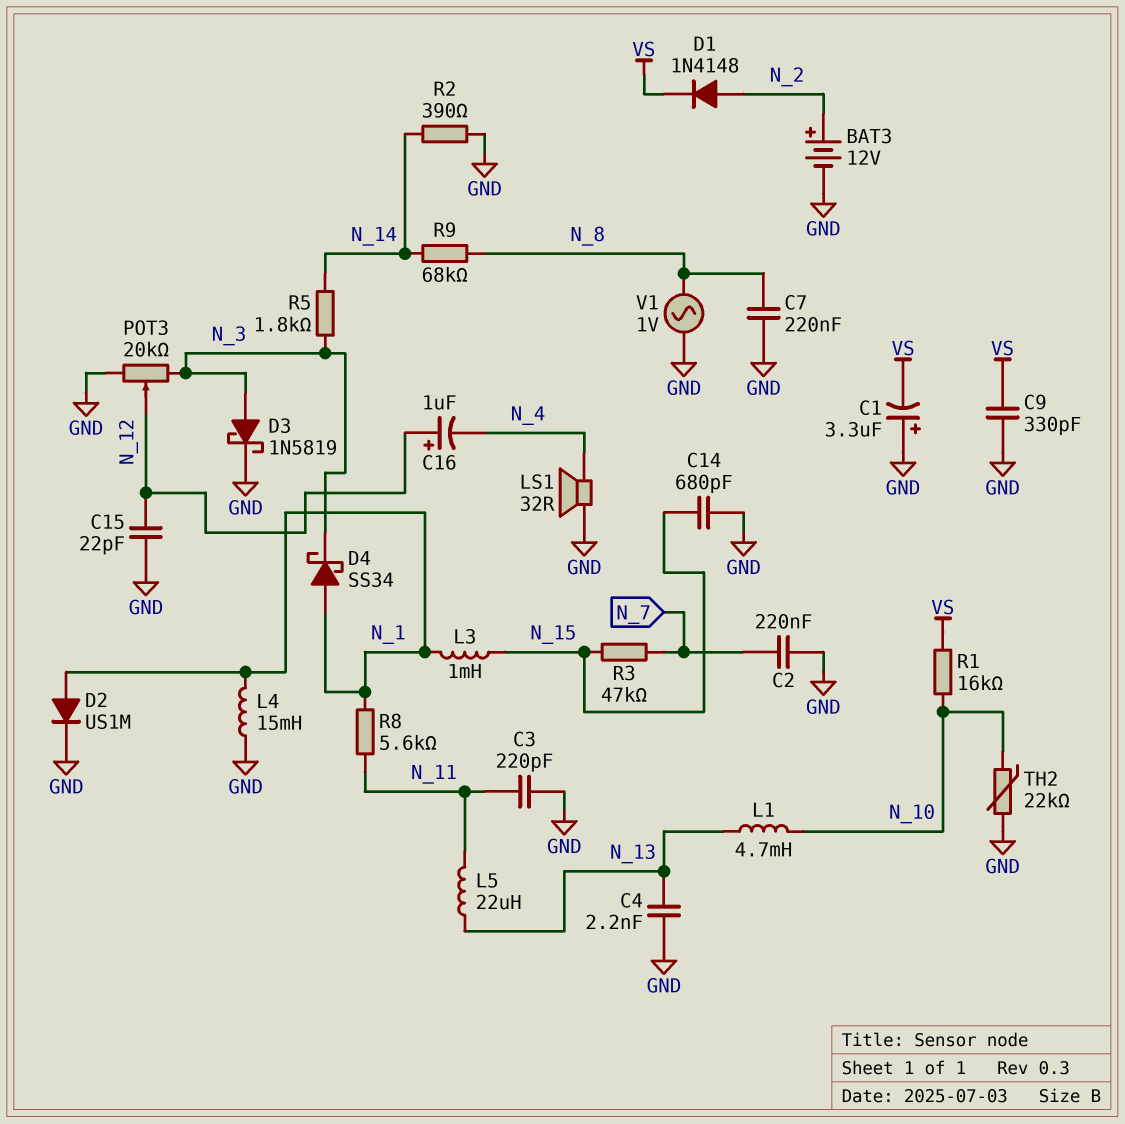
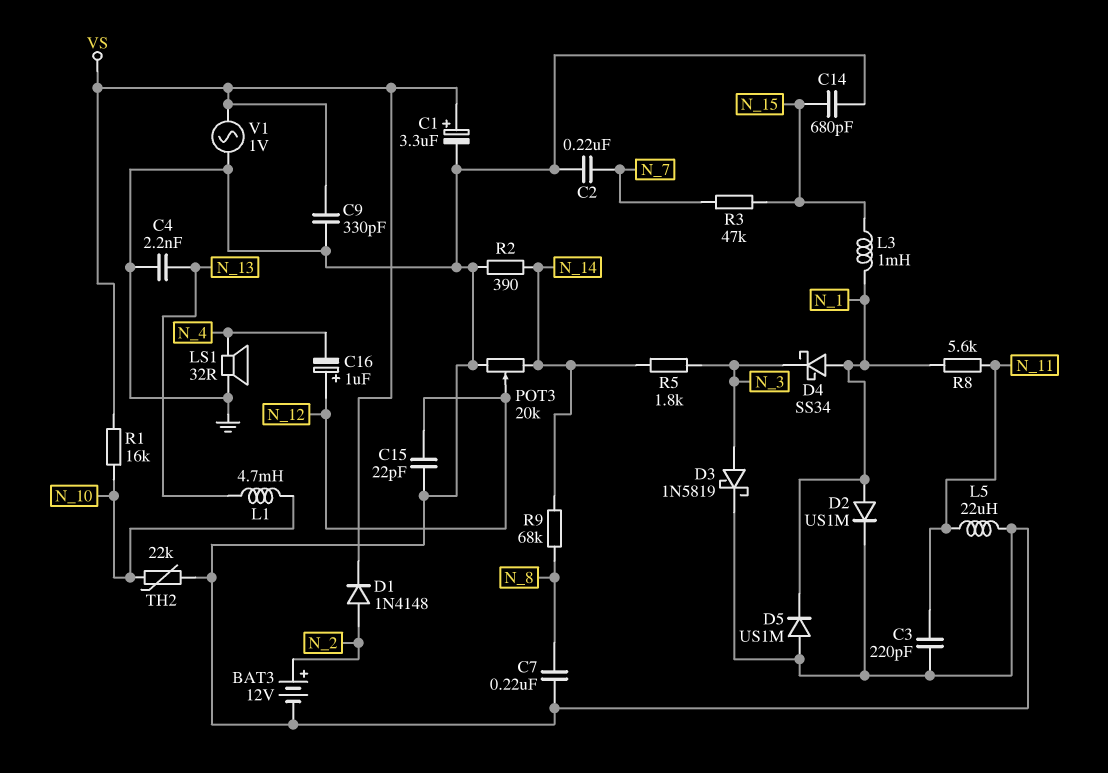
C1: 3.3uF (plus GND, minus VS) -> 3.3uF (plus VS, minus GND)
D5: none -> diode US1M (A GND, K N_1)
L4: 15mH (GND, N_1) -> none
L5: 22uH (N_11, N_13) -> 22uH (GND, N_11)
POT3: 20k (GND, N_3, wiper N_12) -> 20k (GND, N_14, wiper N_12)
V1: AC 1V (GND, N_8) -> AC 1V (GND, VS)

